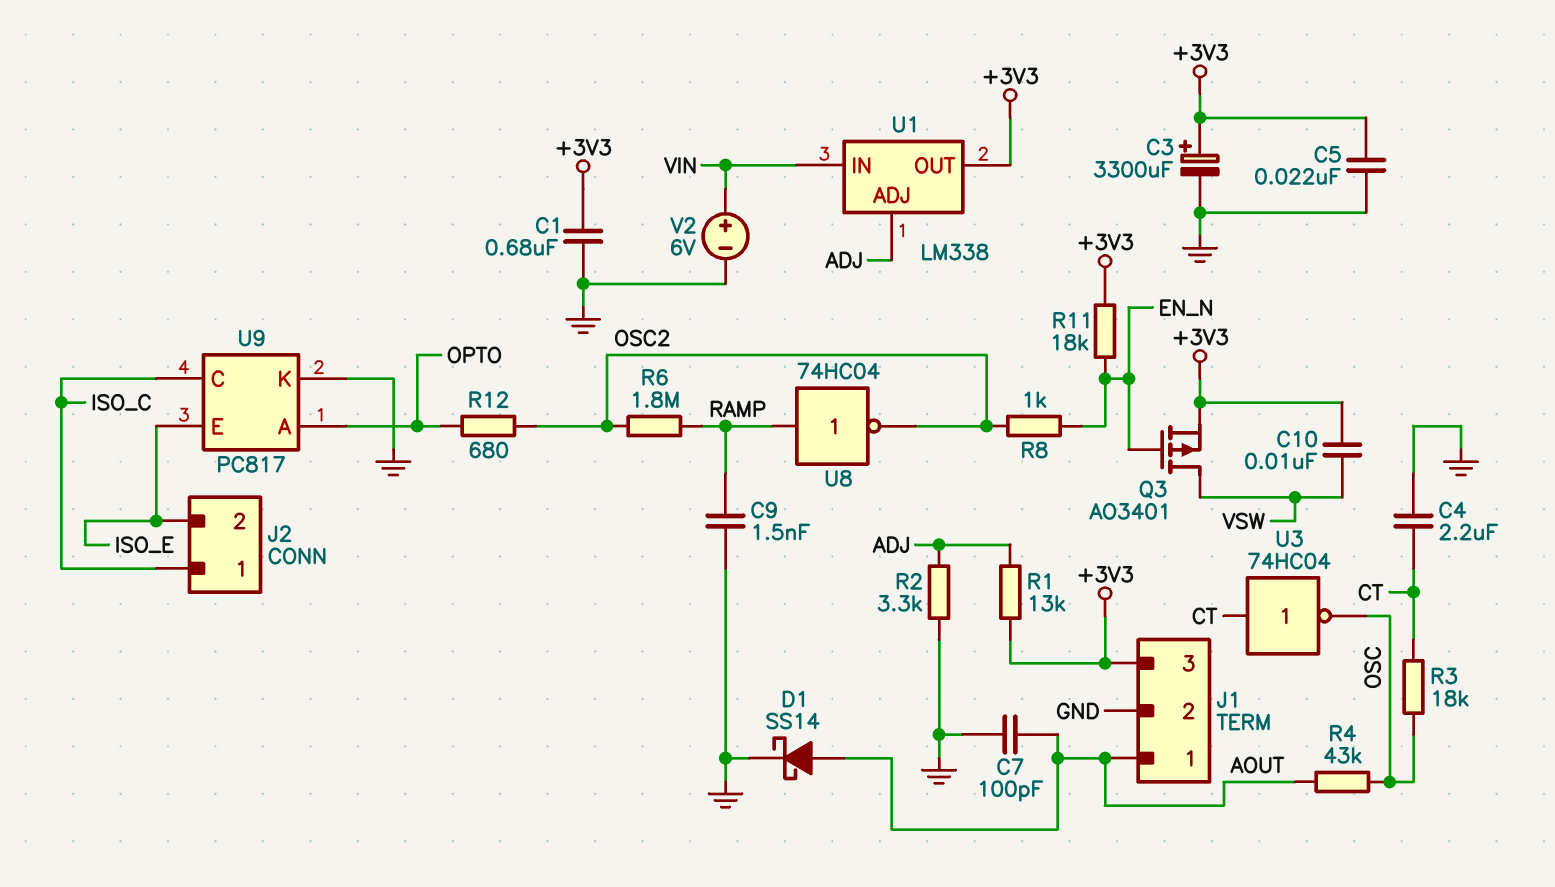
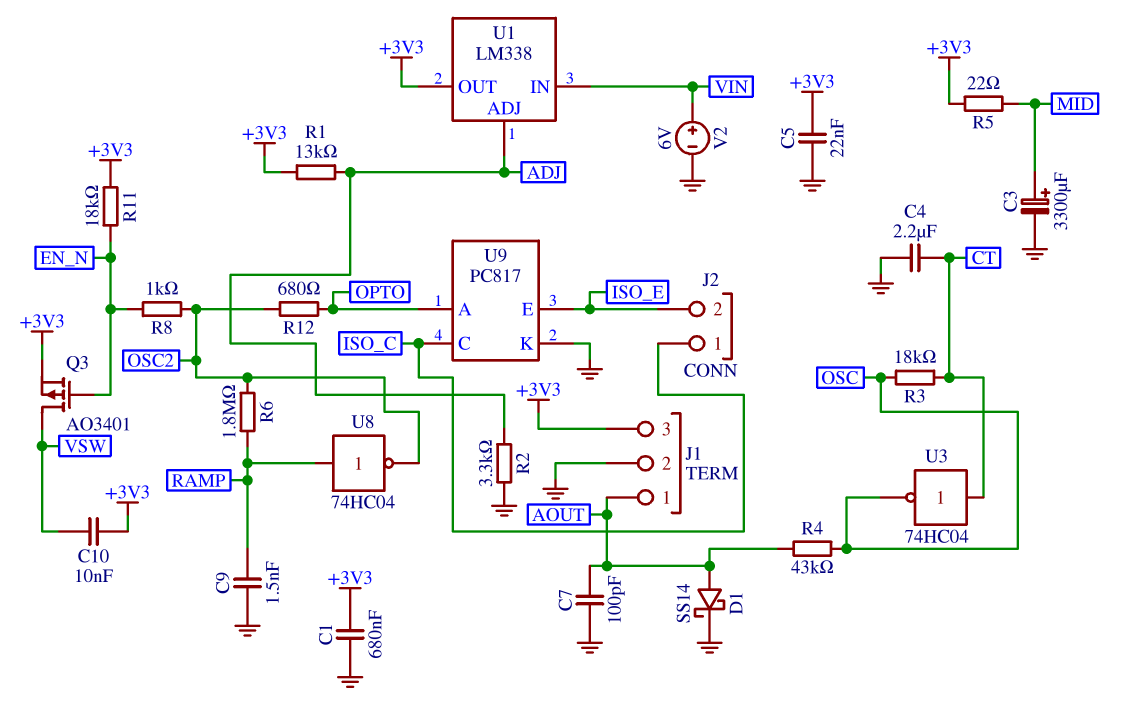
C3: 3300uF (plus +3V3, minus GND) -> 3300uF (plus MID, minus GND)
R5: none -> 22 (+3V3, MID)

